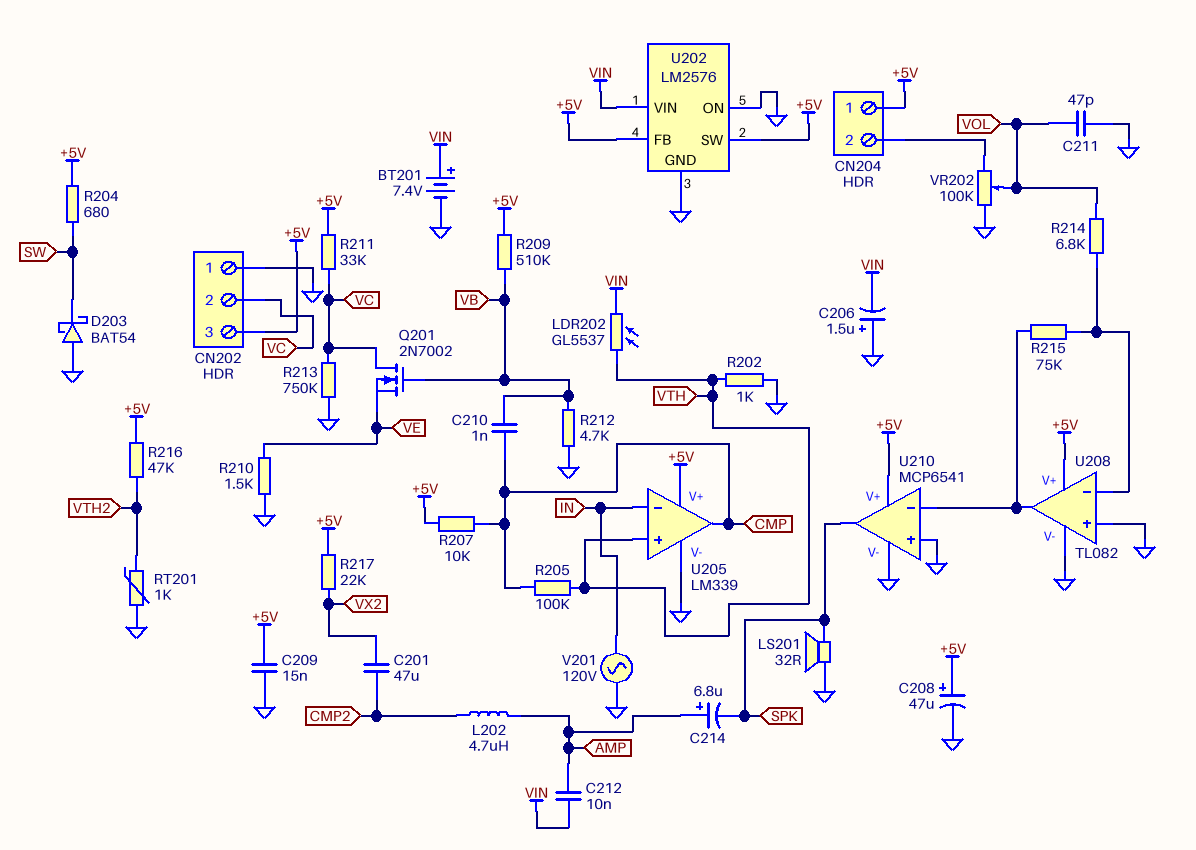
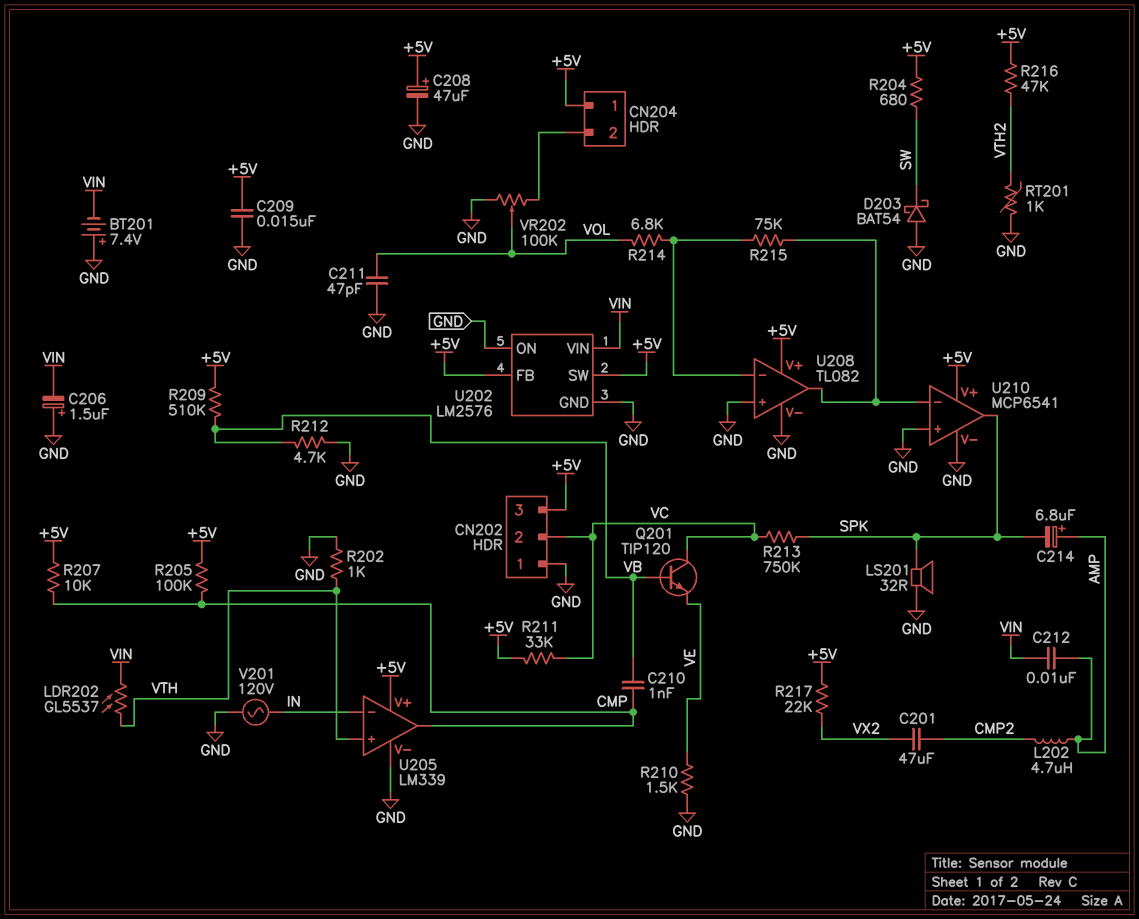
BT201: 7.4V (plus VIN, minus GND) -> 7.4V (plus GND, minus VIN)
Q201: NMOS 2N7002 (G VB, D VC, S VE) -> NPN TIP120 (B VB, C VC, E VE)
R205: 100k (CMP, VTH) -> 100k (+5V, CMP)
R213: 750k (GND, VC) -> 750k (SPK, VC)

